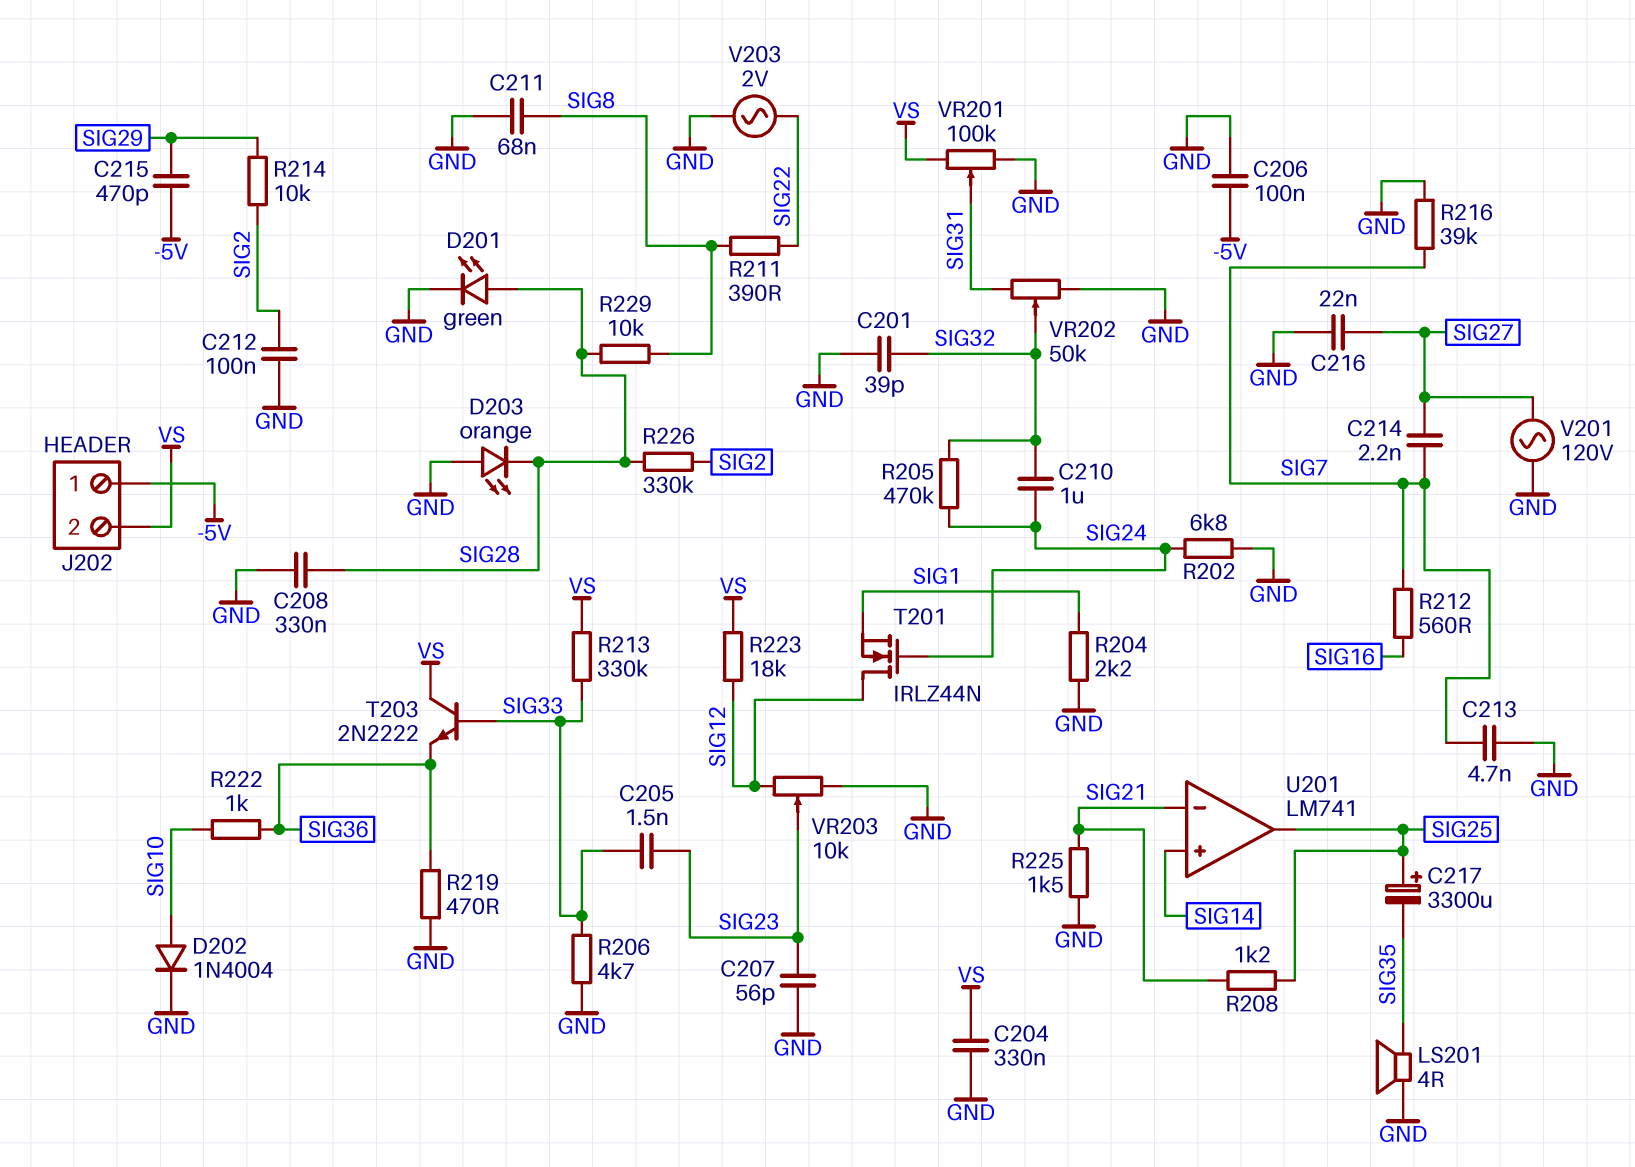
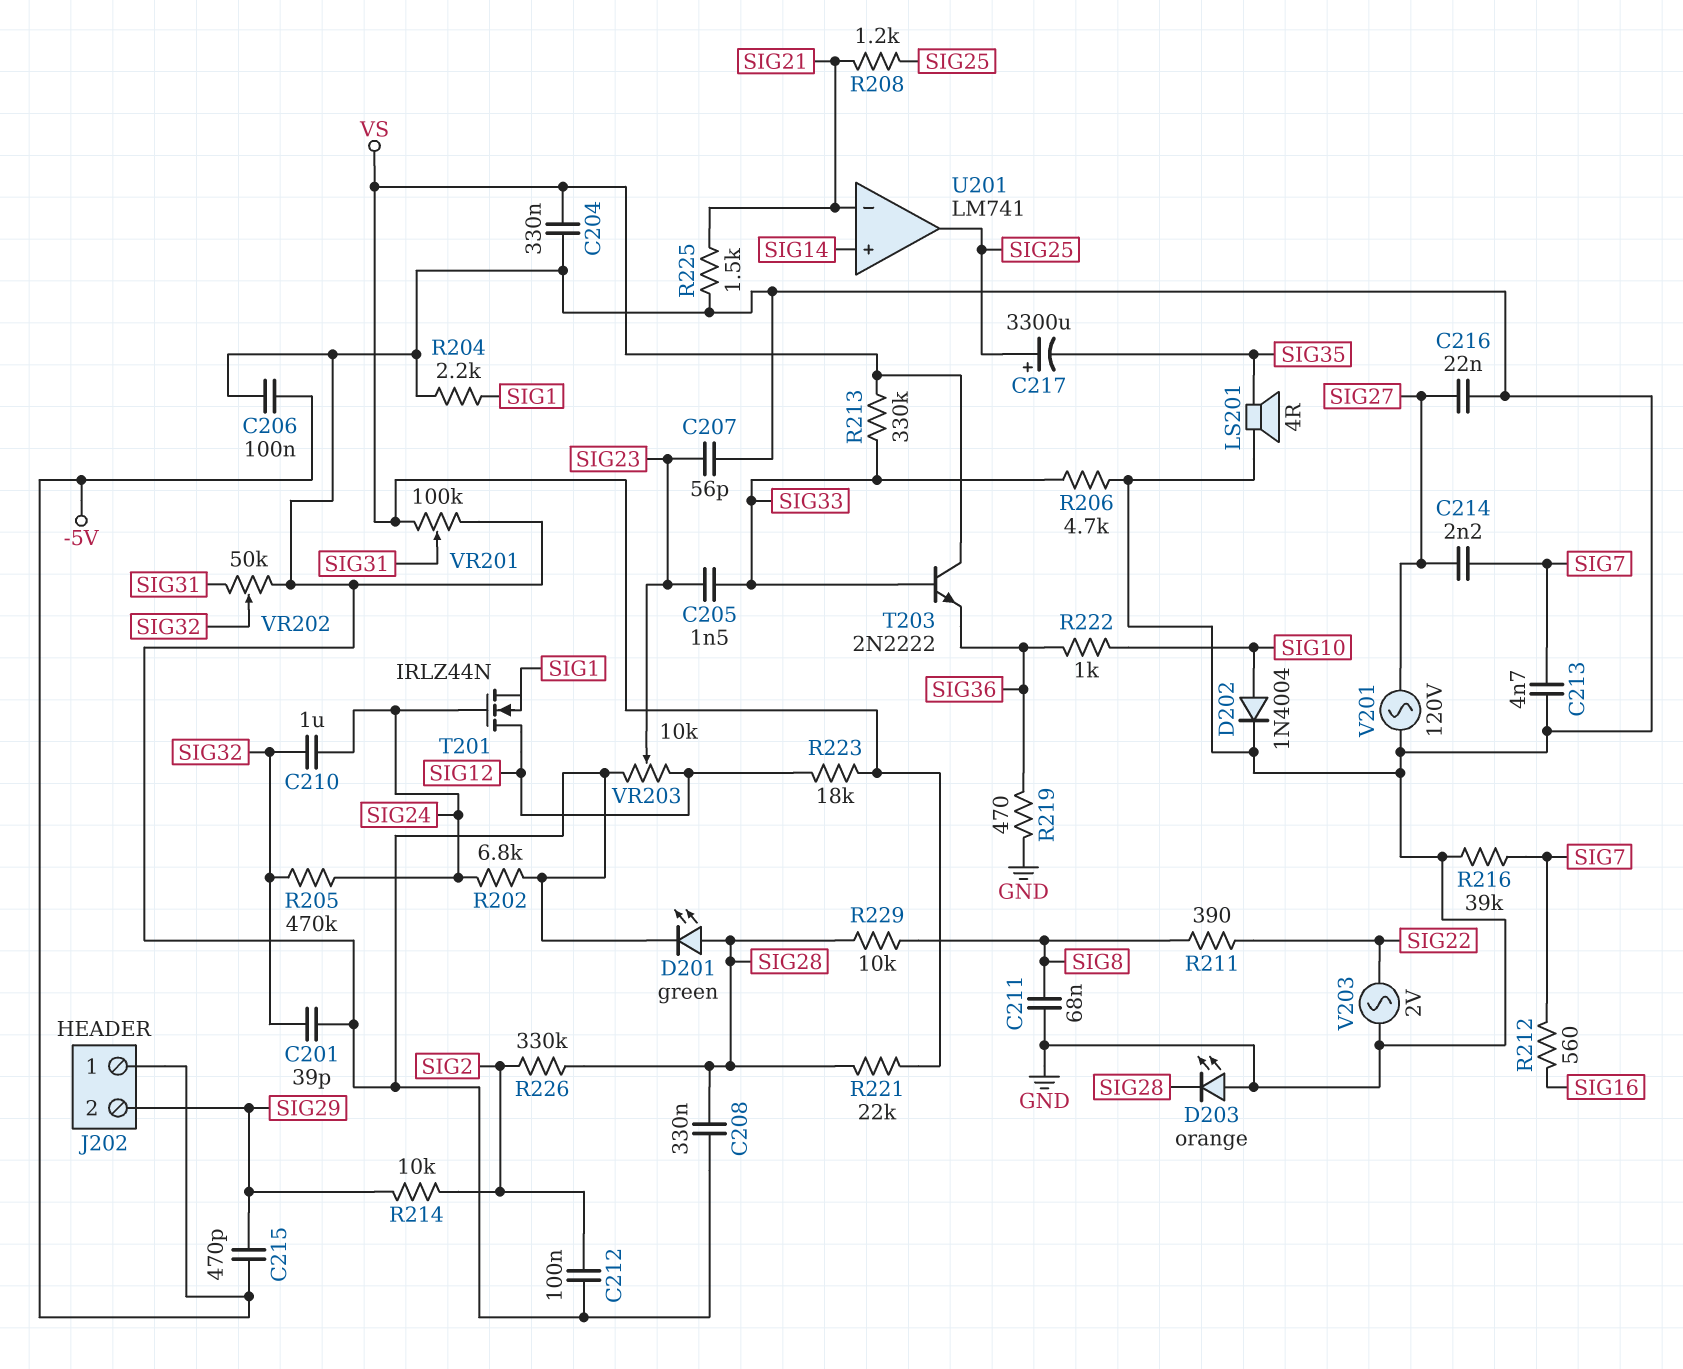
J202 pin 2: VS -> SIG29
R221: none -> 22k (SIG28, VS)

